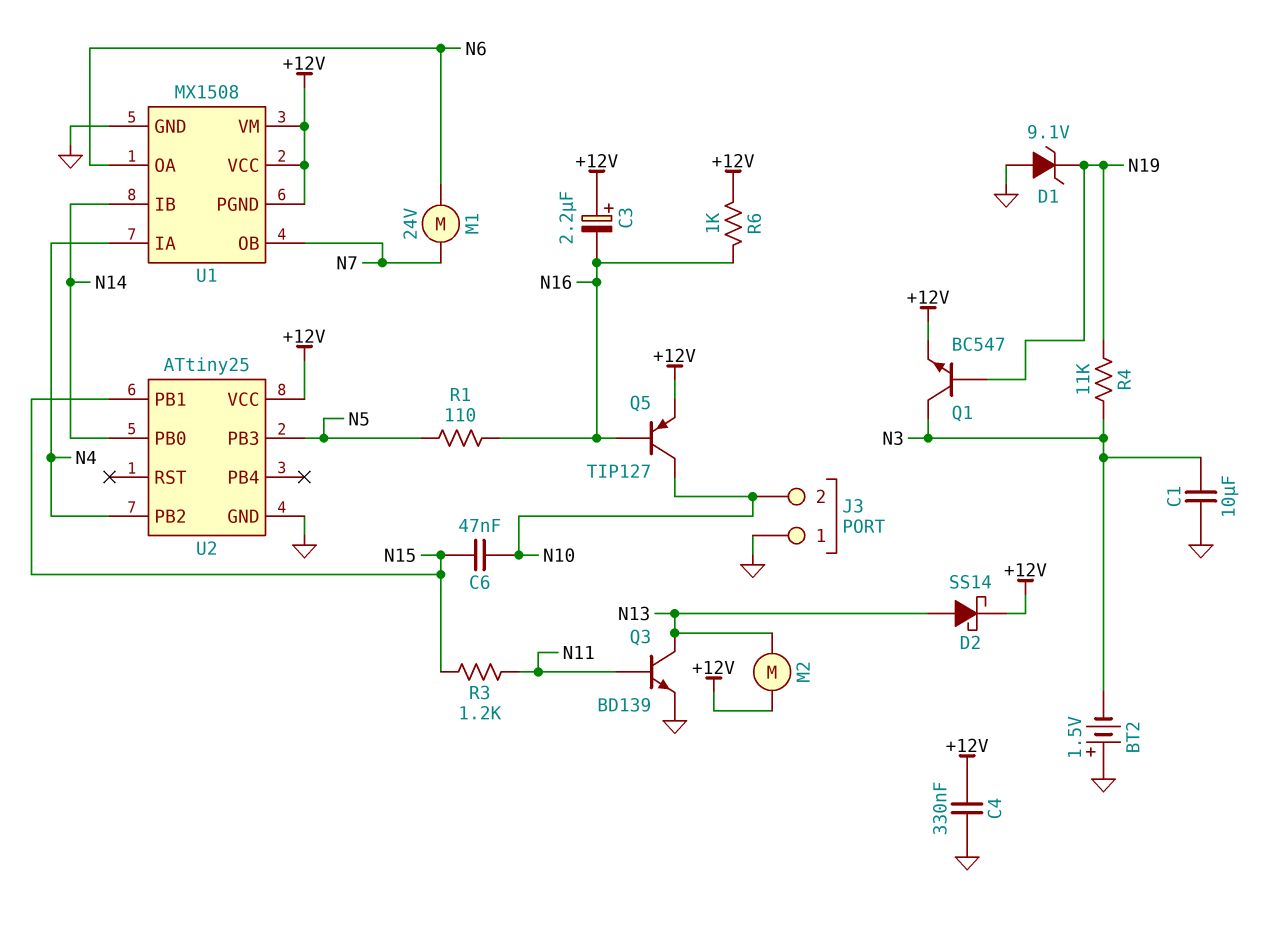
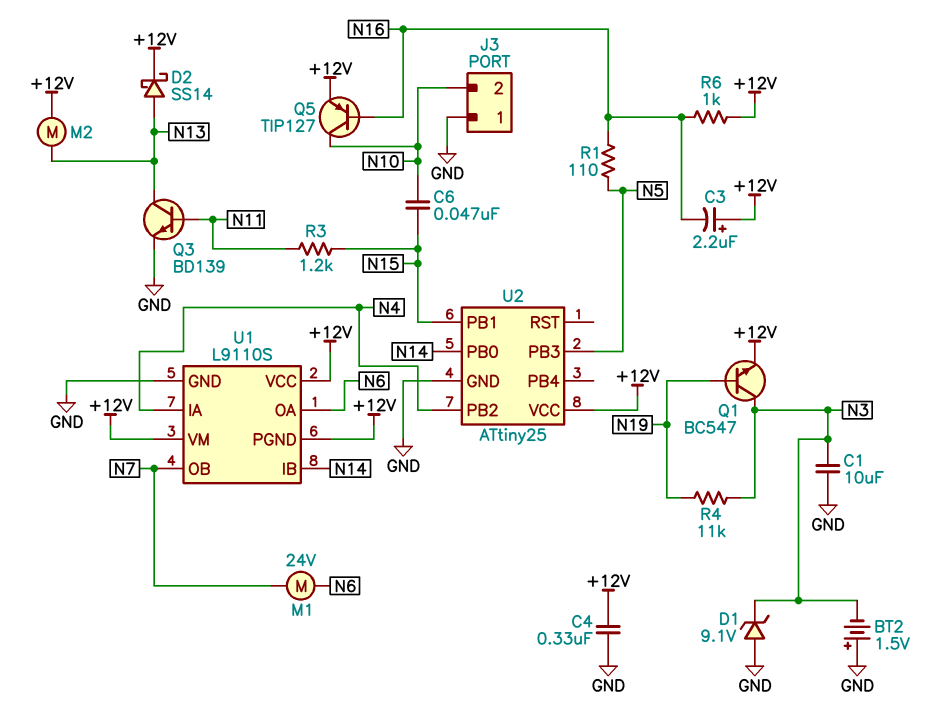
D1: zener 9.1V (A GND, K N19) -> zener 9.1V (A GND, K N3)
U1: MX1508 -> L9110S

